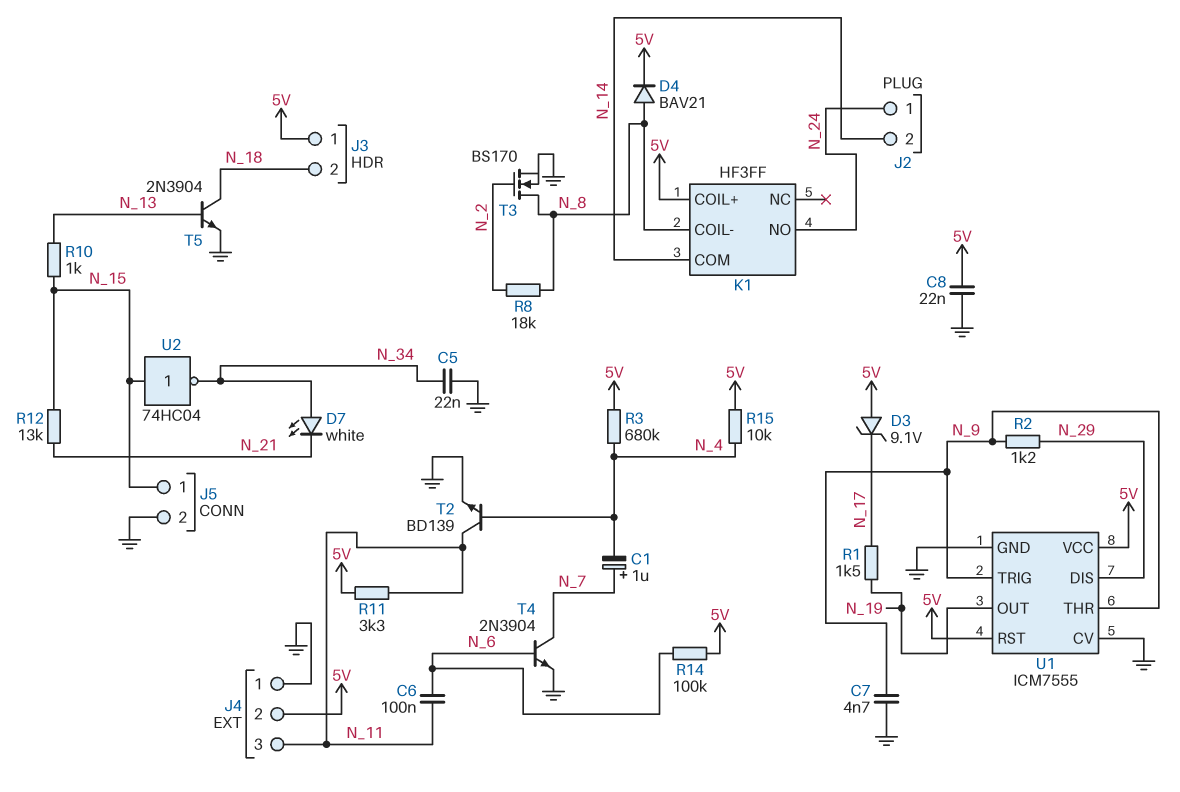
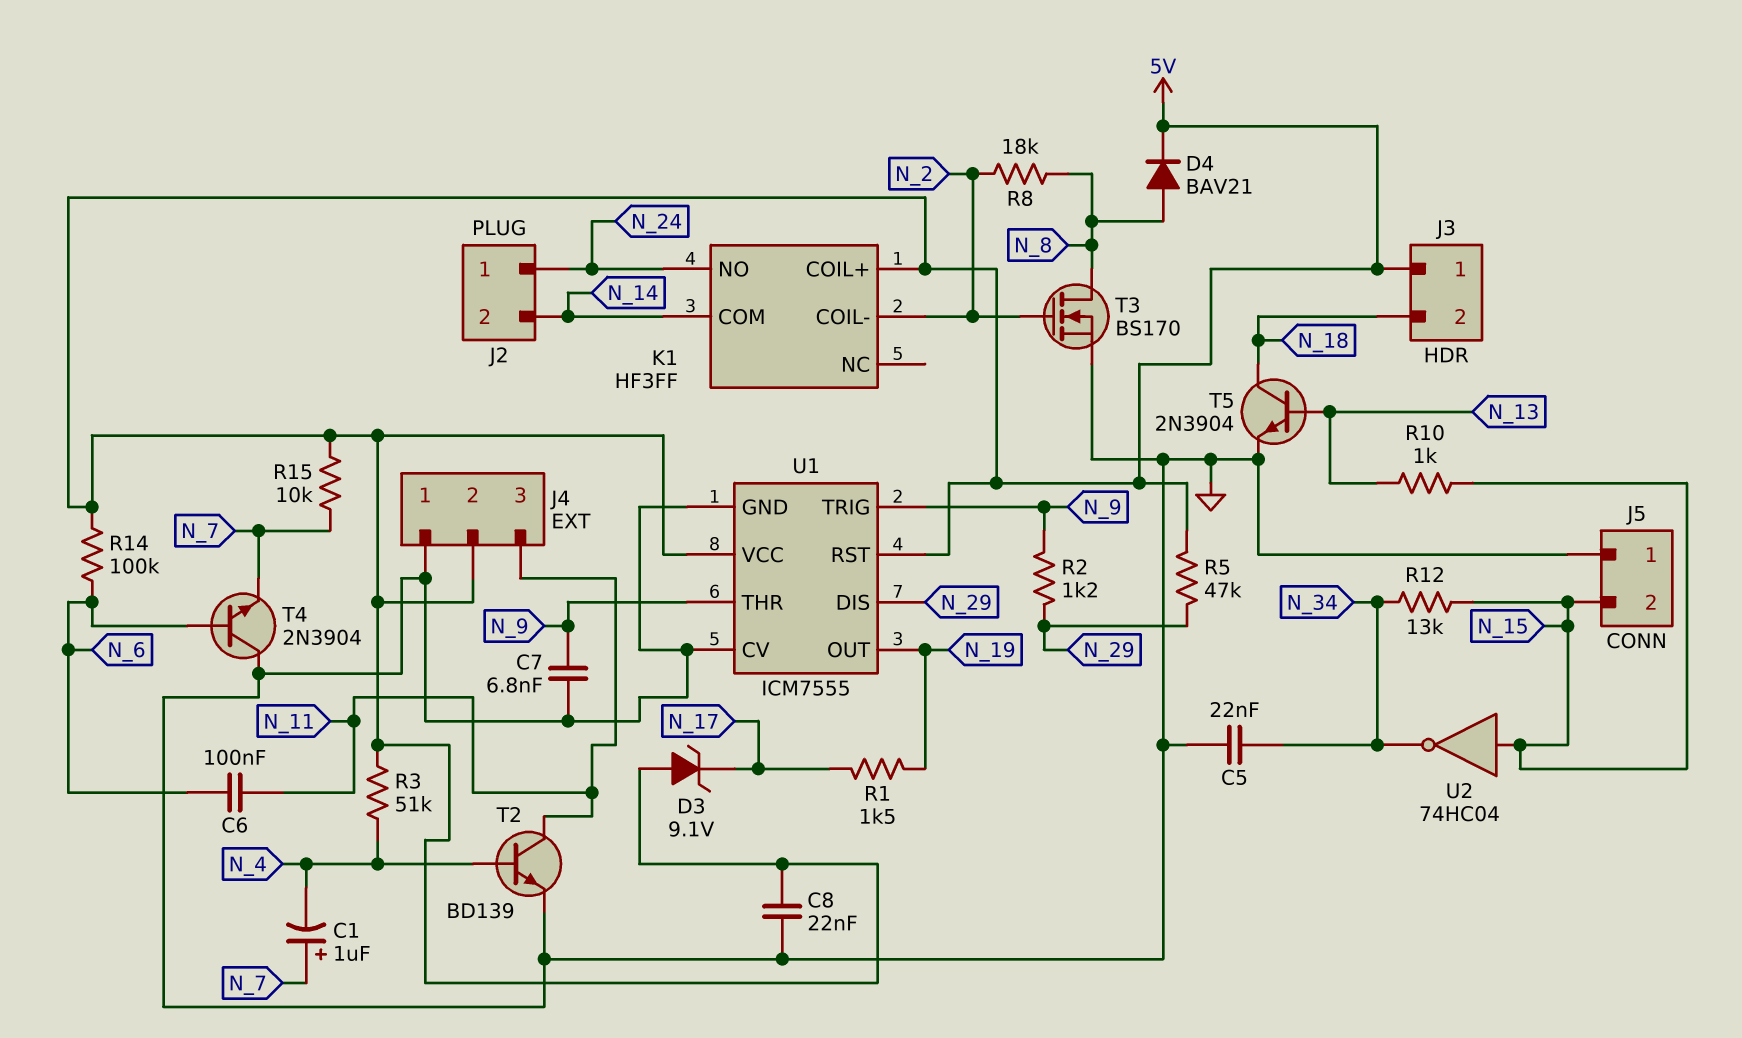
C7: 4.7nF (GND, N_9) -> 6.8nF (GND, N_9)
D7: LED white (A N_34, K N_21) -> none
J5 pin 1: N_15 -> GND
J5 pin 2: GND -> N_15
K1 pin COIL-: N_8 -> N_2
R3: 680k (5V, N_4) -> 51k (5V, N_4)
R5: none -> 47k (5V, N_29)
R11: 3.3k (5V, N_11) -> none
R12: 13k (N_15, N_21) -> 13k (N_15, N_34)
R15: 10k (5V, N_4) -> 10k (5V, N_7)
T4: NPN 2N3904 (B N_6, C N_7, E GND) -> NPN 2N3904 (B N_6, C GND, E N_7)

